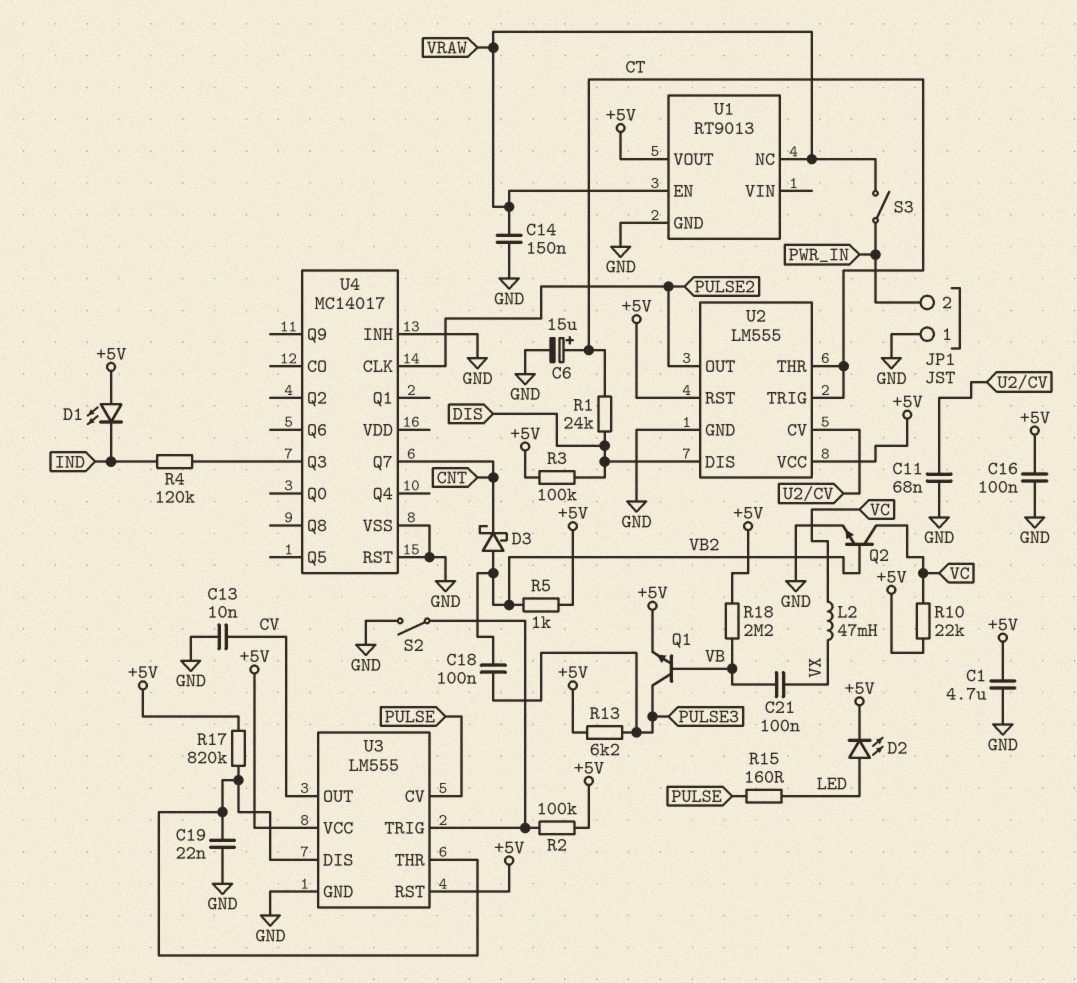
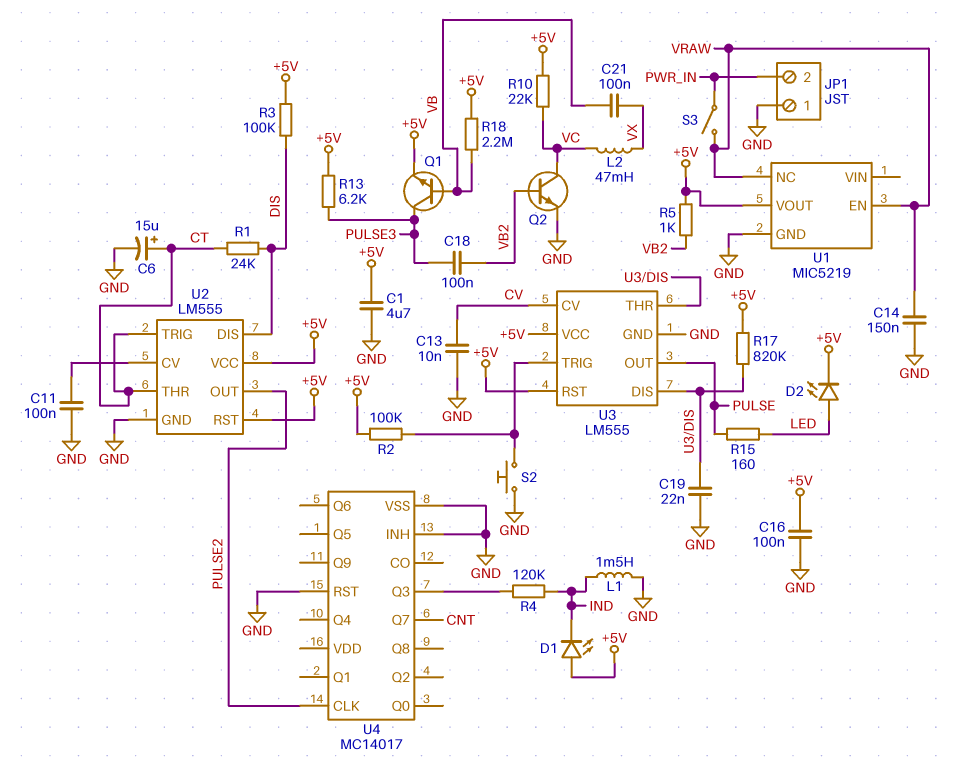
C11: 68nF (GND, U2/CV) -> 100nF (GND, U2/CV)
D3: schottky (A VB2, K CNT) -> none
L1: none -> 1.5mH (GND, IND)
S2: switch (GND, U3/TRIG) -> button (GND, U3/TRIG)
U1: RT9013 -> MIC5219
U3 pin CV: PULSE -> CV
U3 pin OUT: CV -> PULSE

